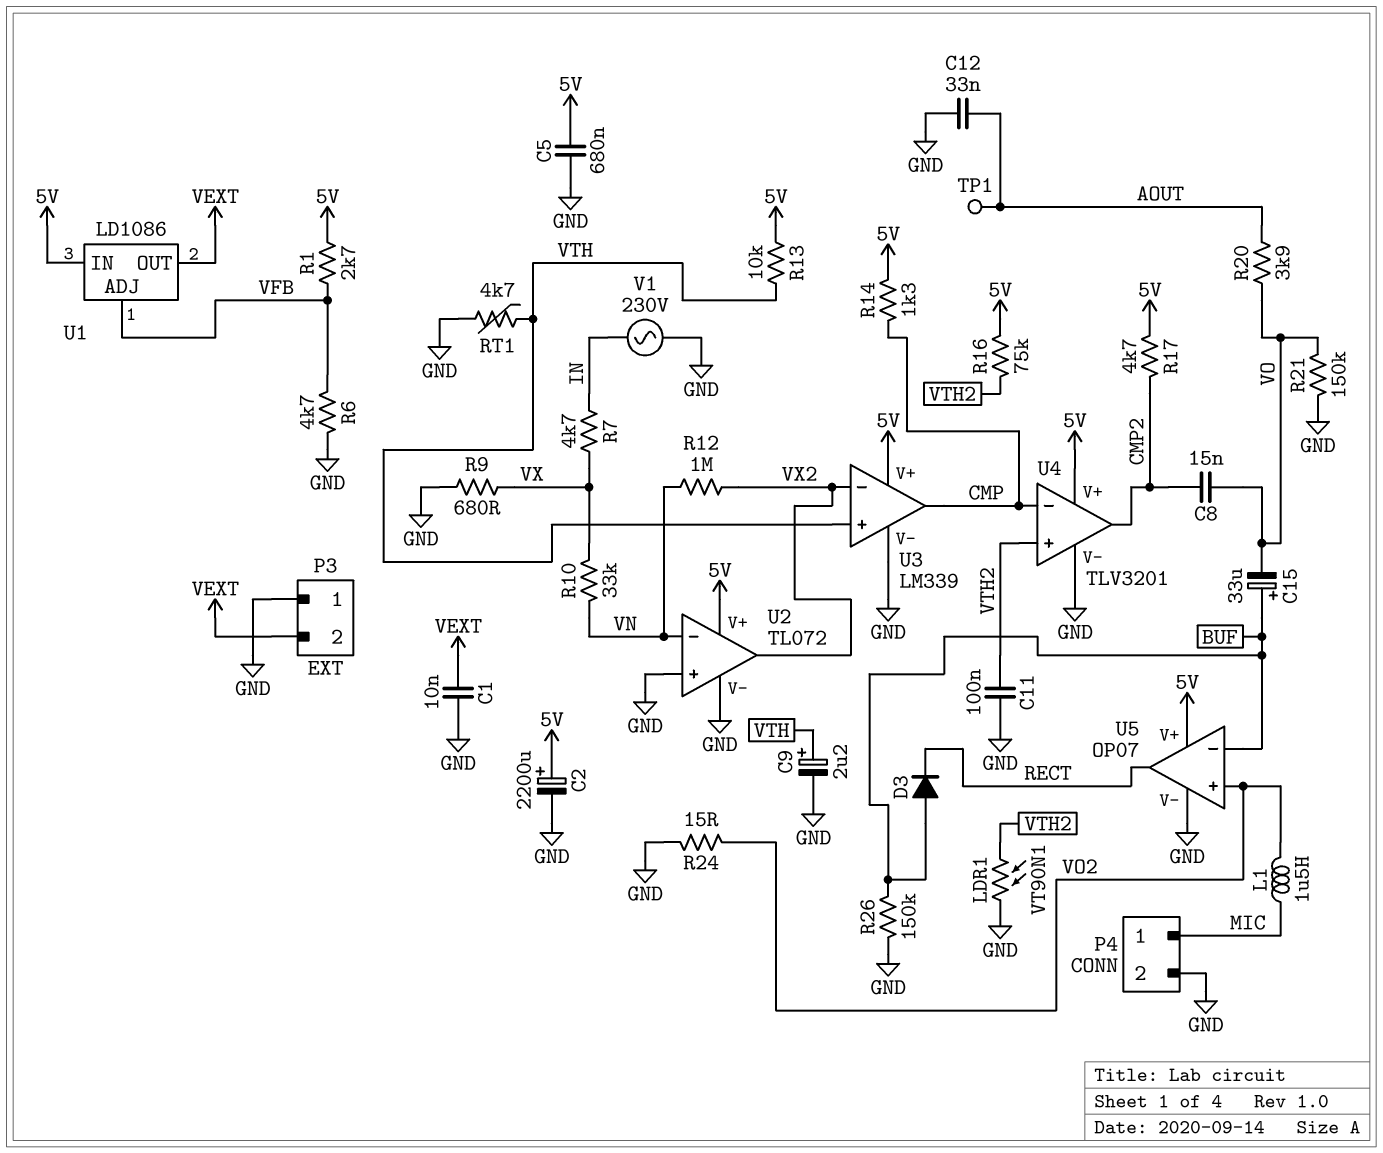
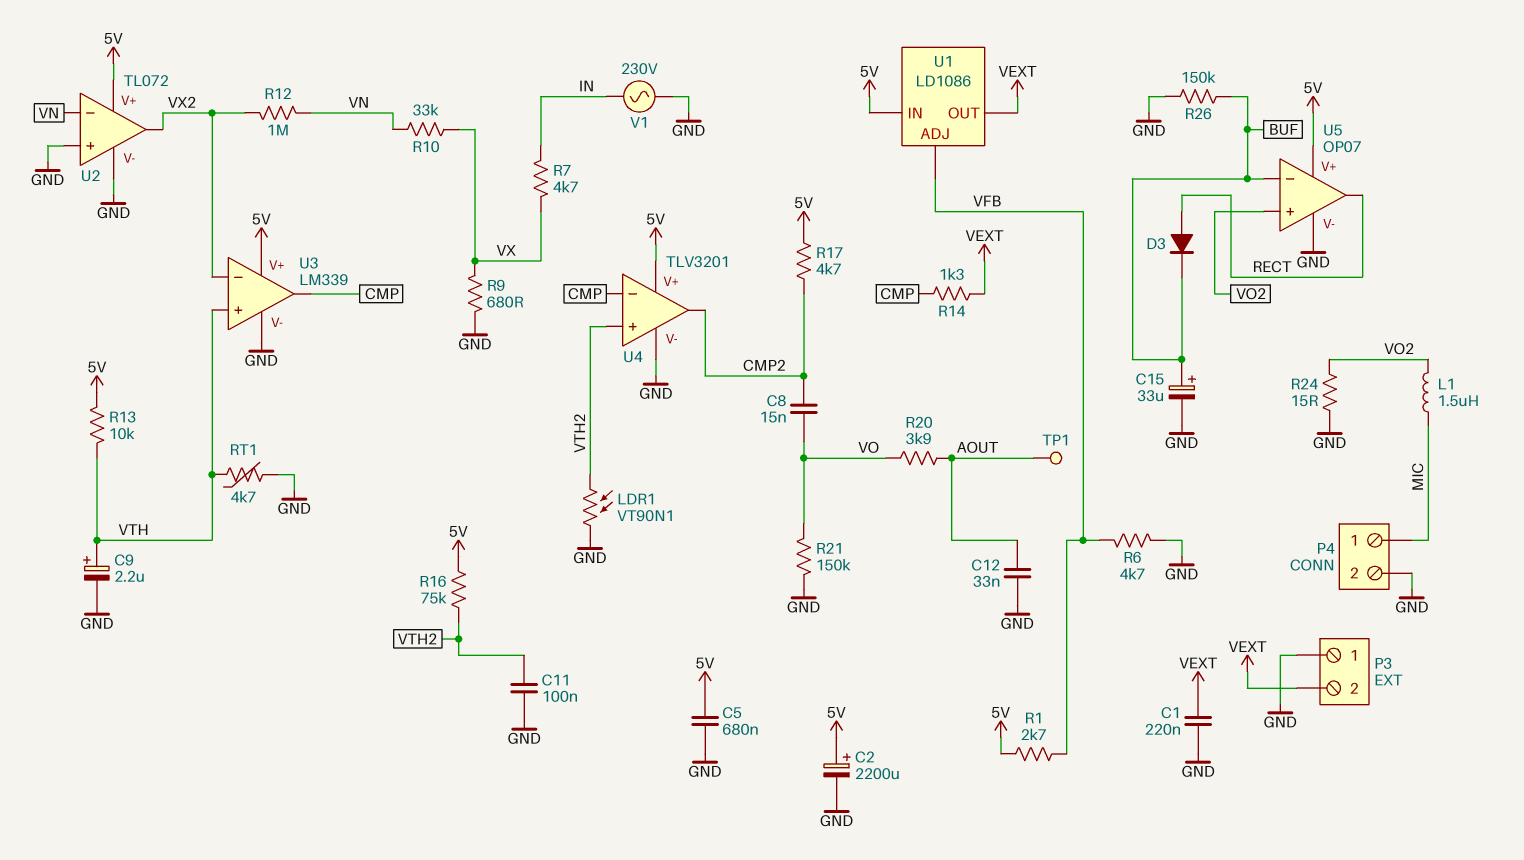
C1: 10nF (GND, VEXT) -> 220nF (GND, VEXT)
C15: 33uF (plus BUF, minus VO) -> 33uF (plus BUF, minus GND)
D3: diode (A BUF, K RECT) -> diode (A RECT, K BUF)
R14: 1.3k (5V, CMP) -> 1.3k (CMP, VEXT)

